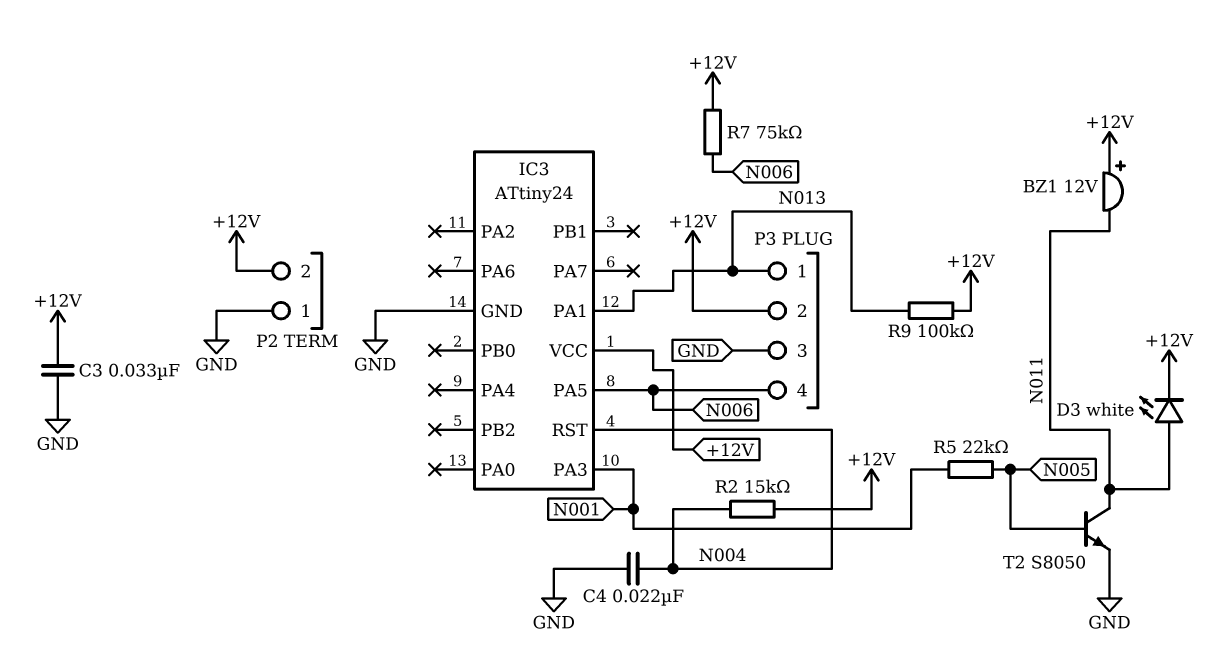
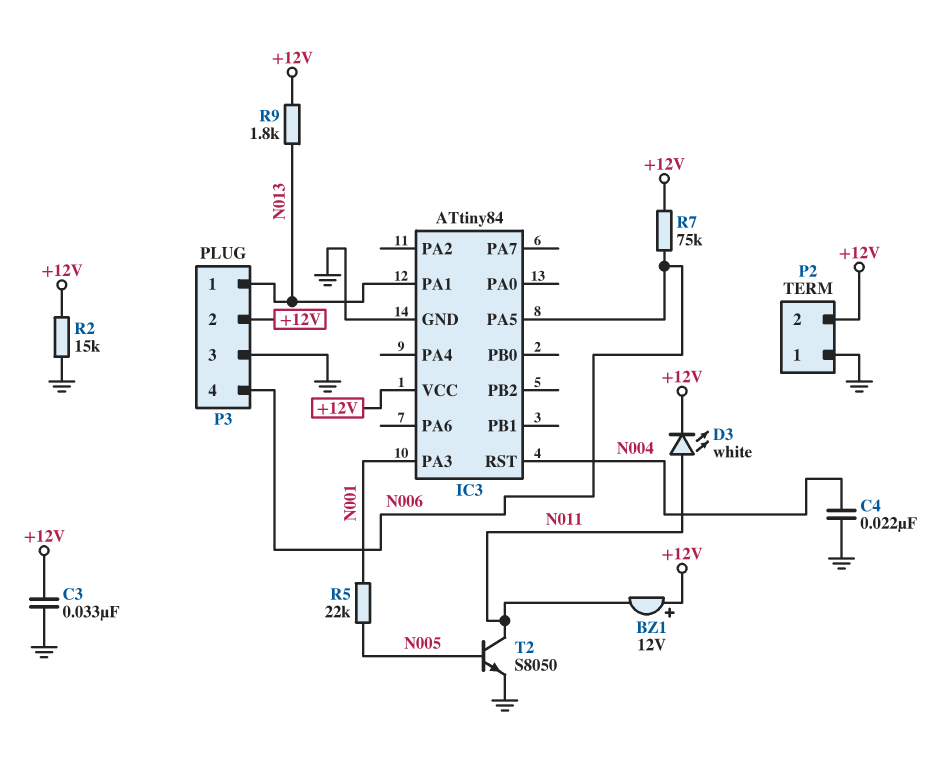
IC3: ATtiny24 -> ATtiny84
R2: 15k (+12V, N004) -> 15k (+12V, GND)
R9: 100k (+12V, N013) -> 1.8k (+12V, N013)

